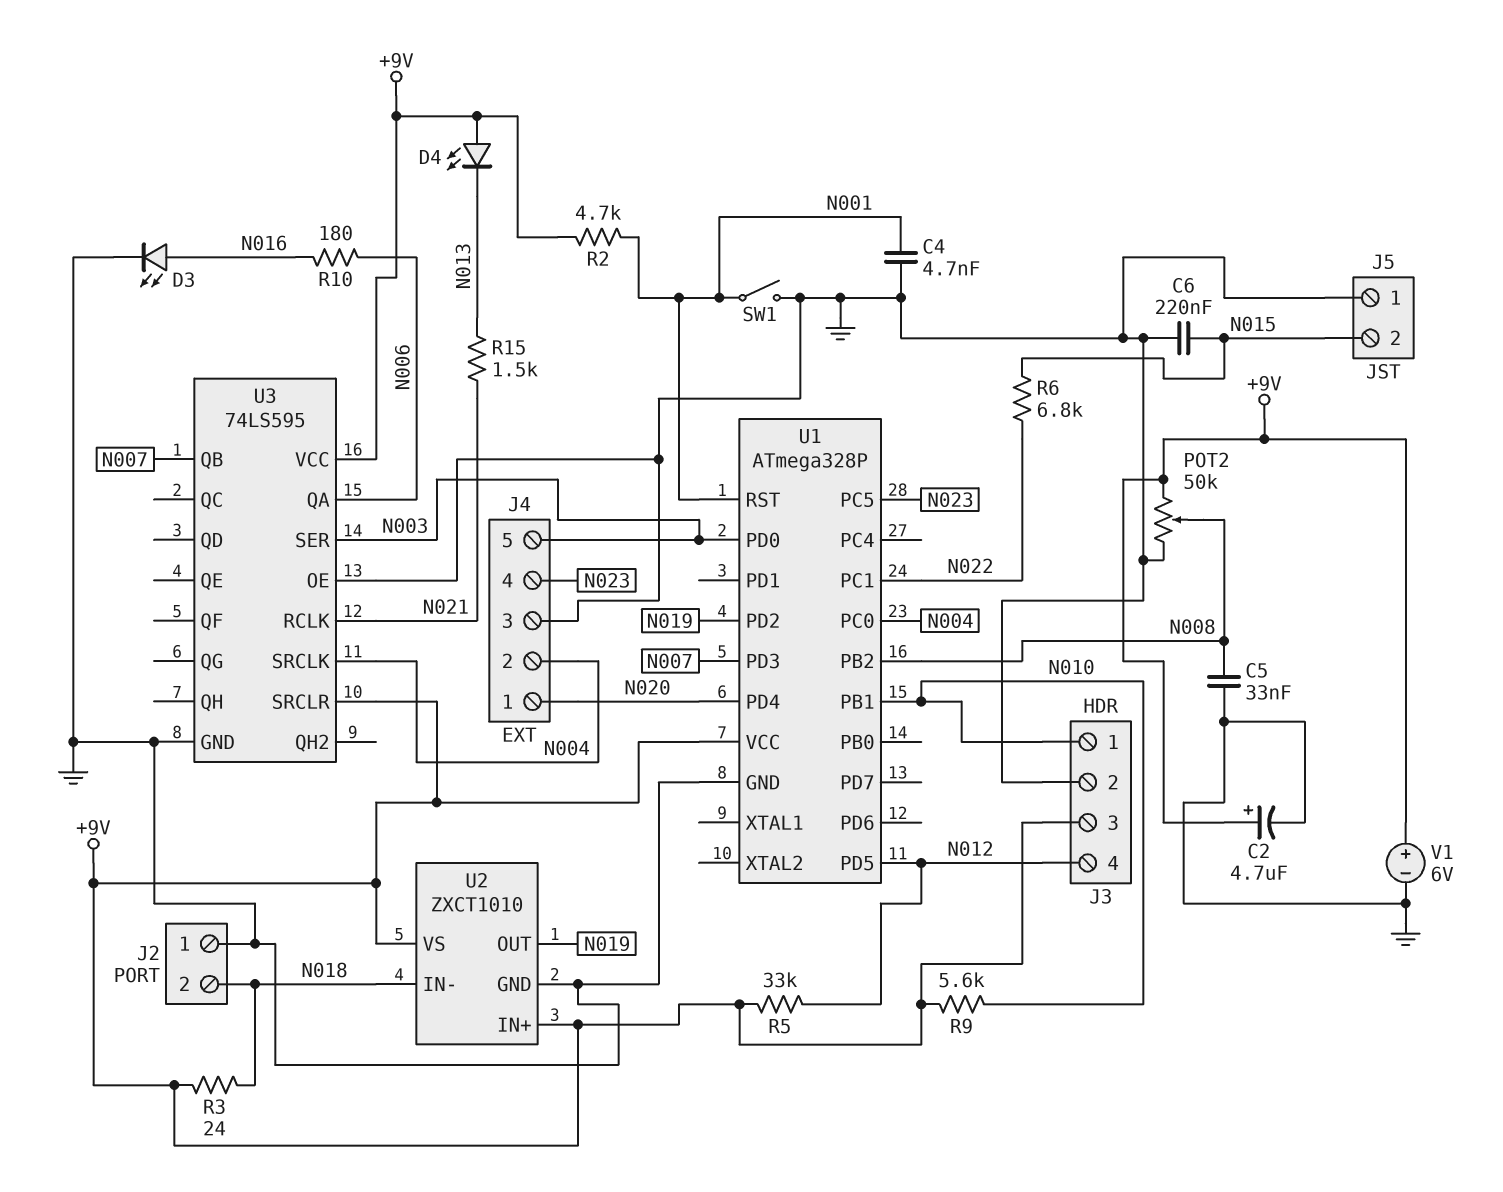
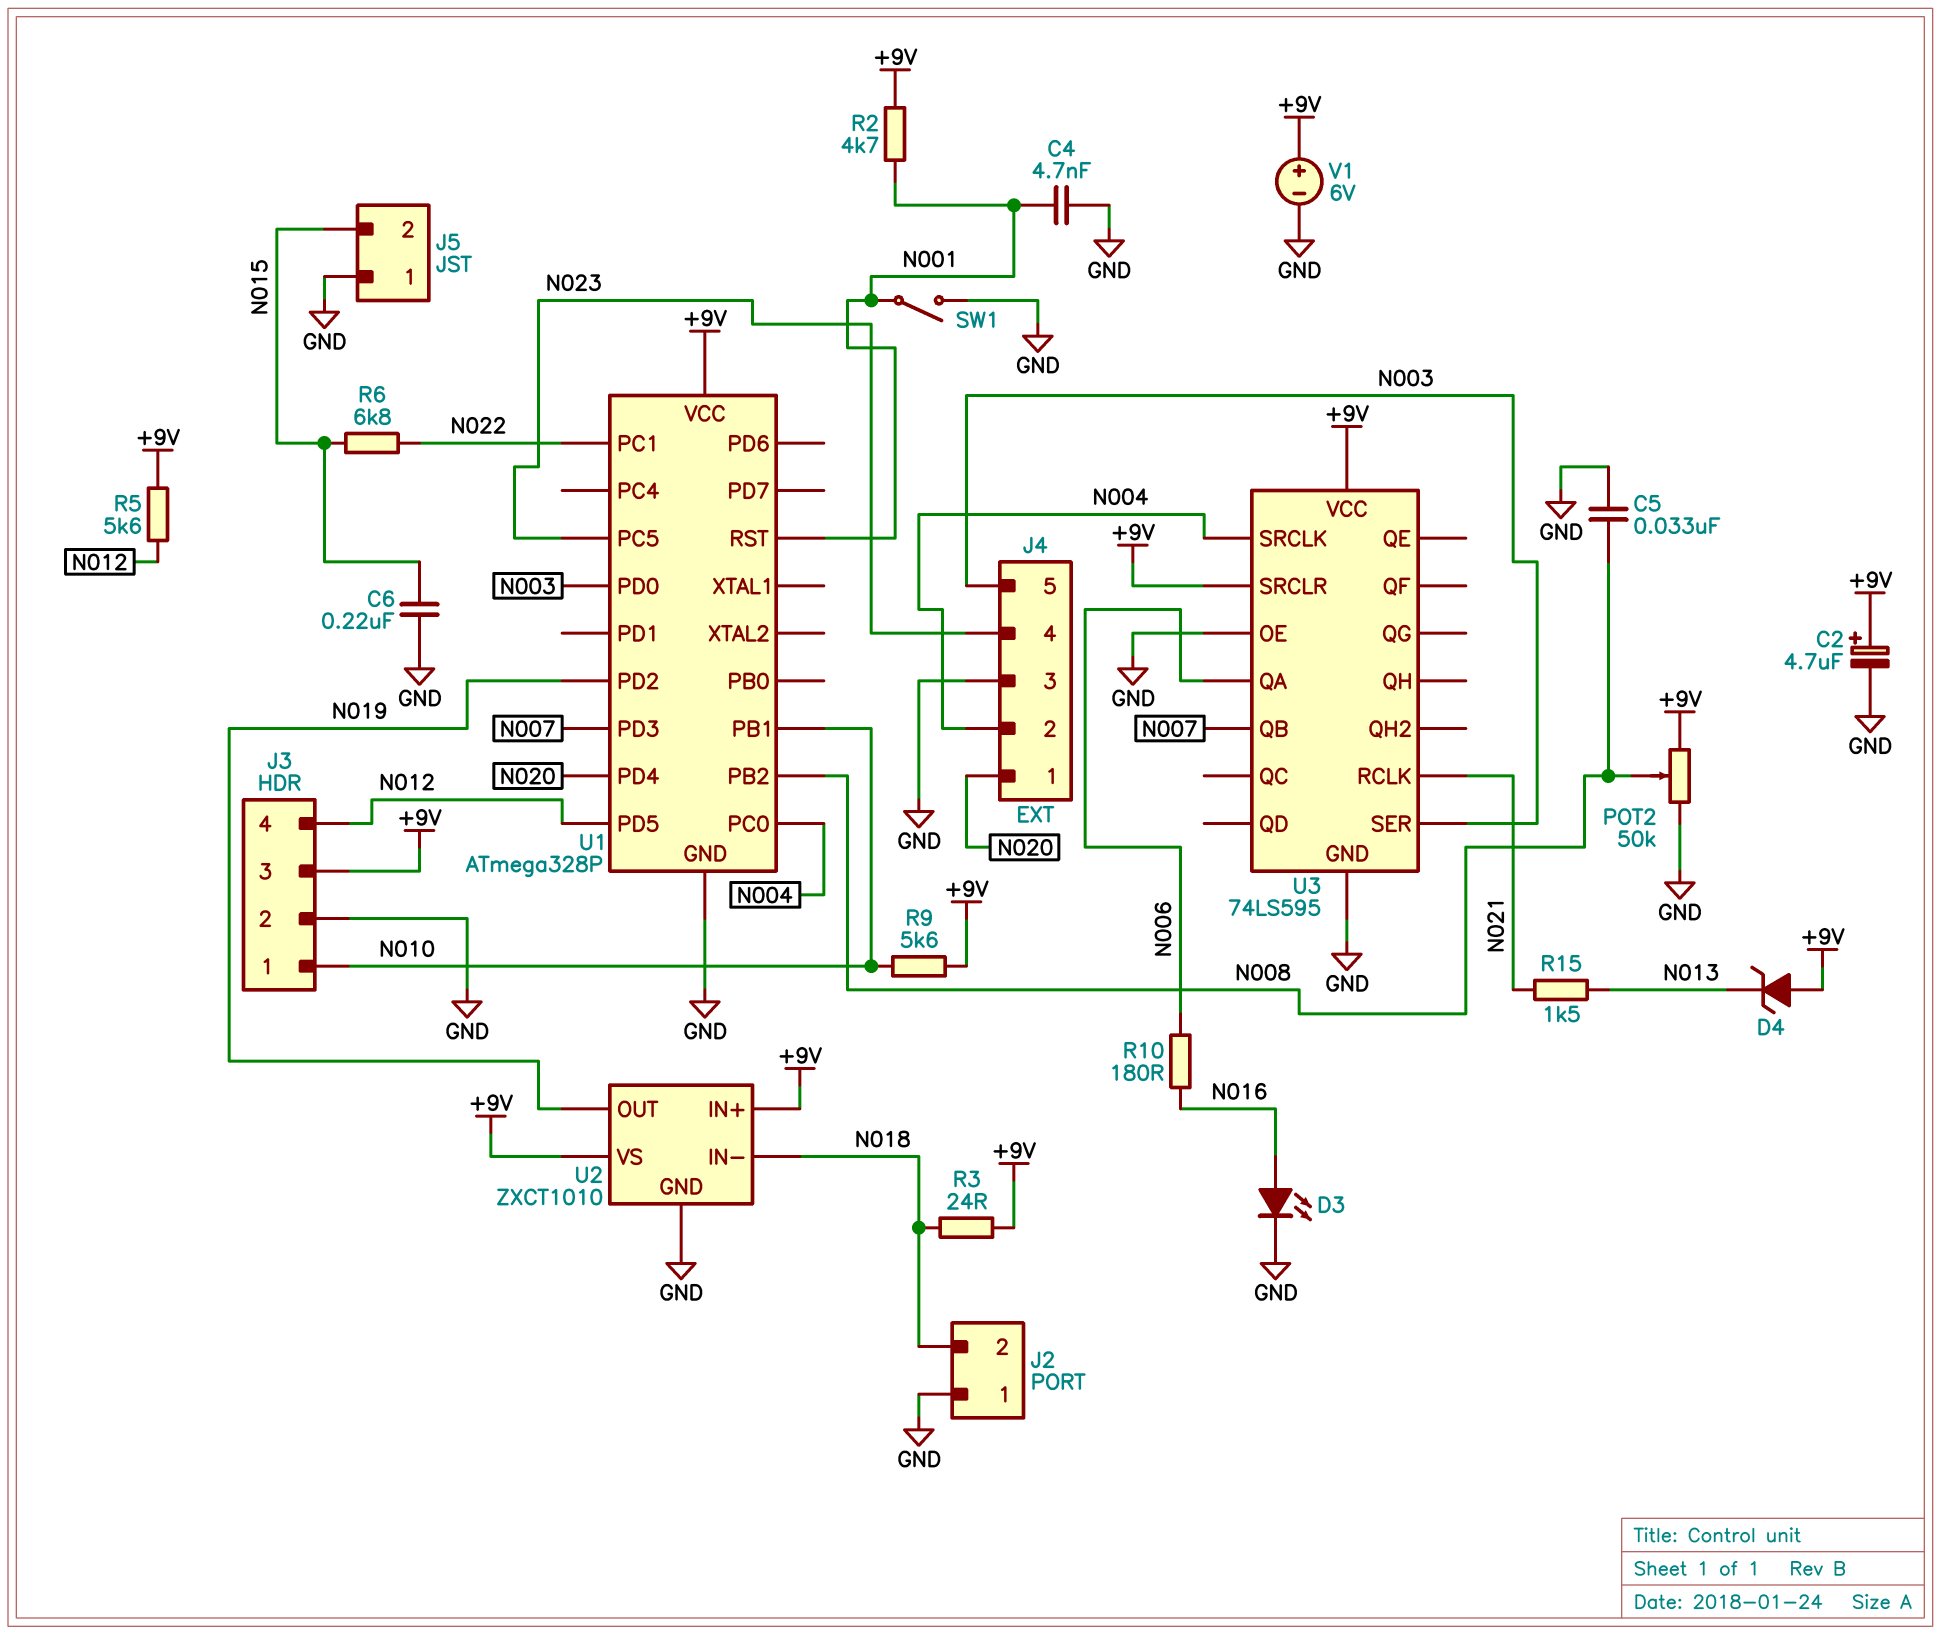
D4: LED (A +9V, K N013) -> zener (A +9V, K N013)
R5: 33k (+9V, N012) -> 5.6k (+9V, N012)

